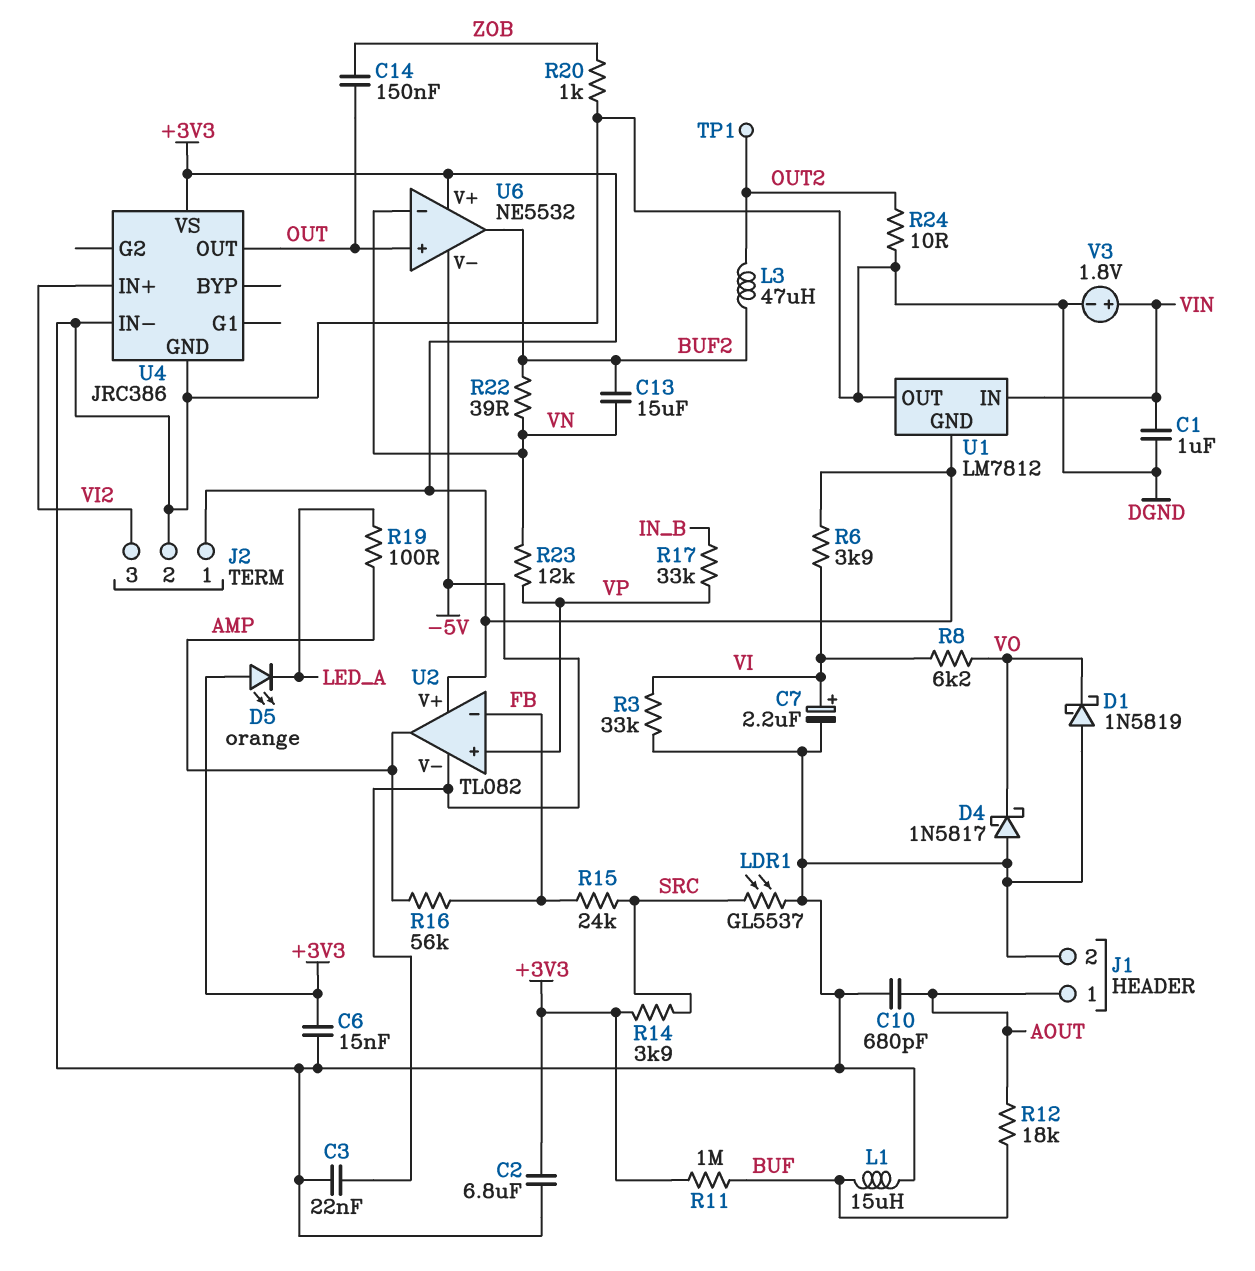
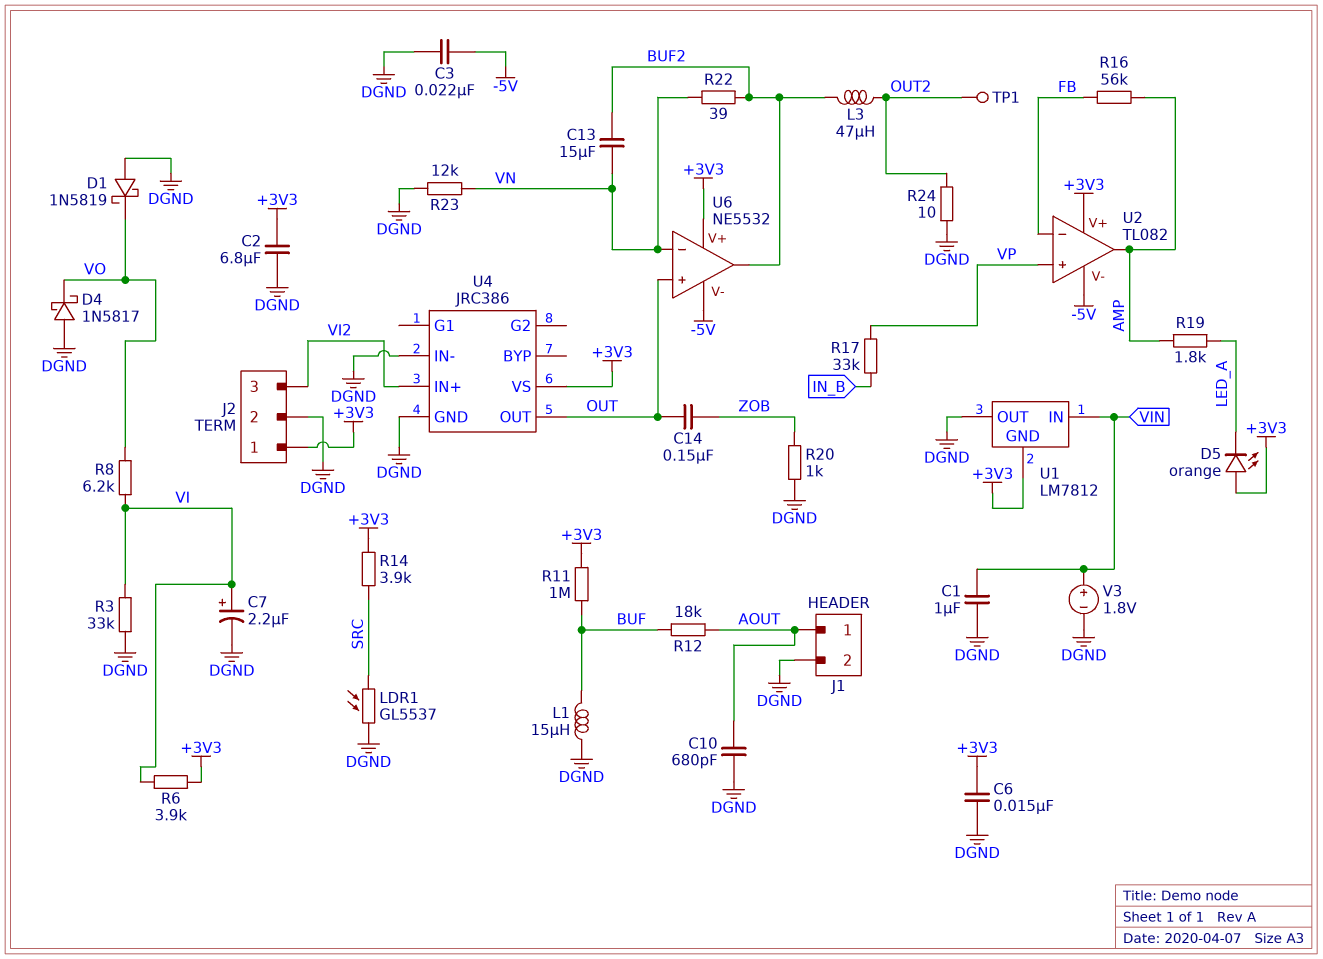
R15: 24k (FB, SRC) -> none
R19: 100 (AMP, LED_A) -> 1.8k (AMP, LED_A)
R23: 12k (VN, VP) -> 12k (DGND, VN)

